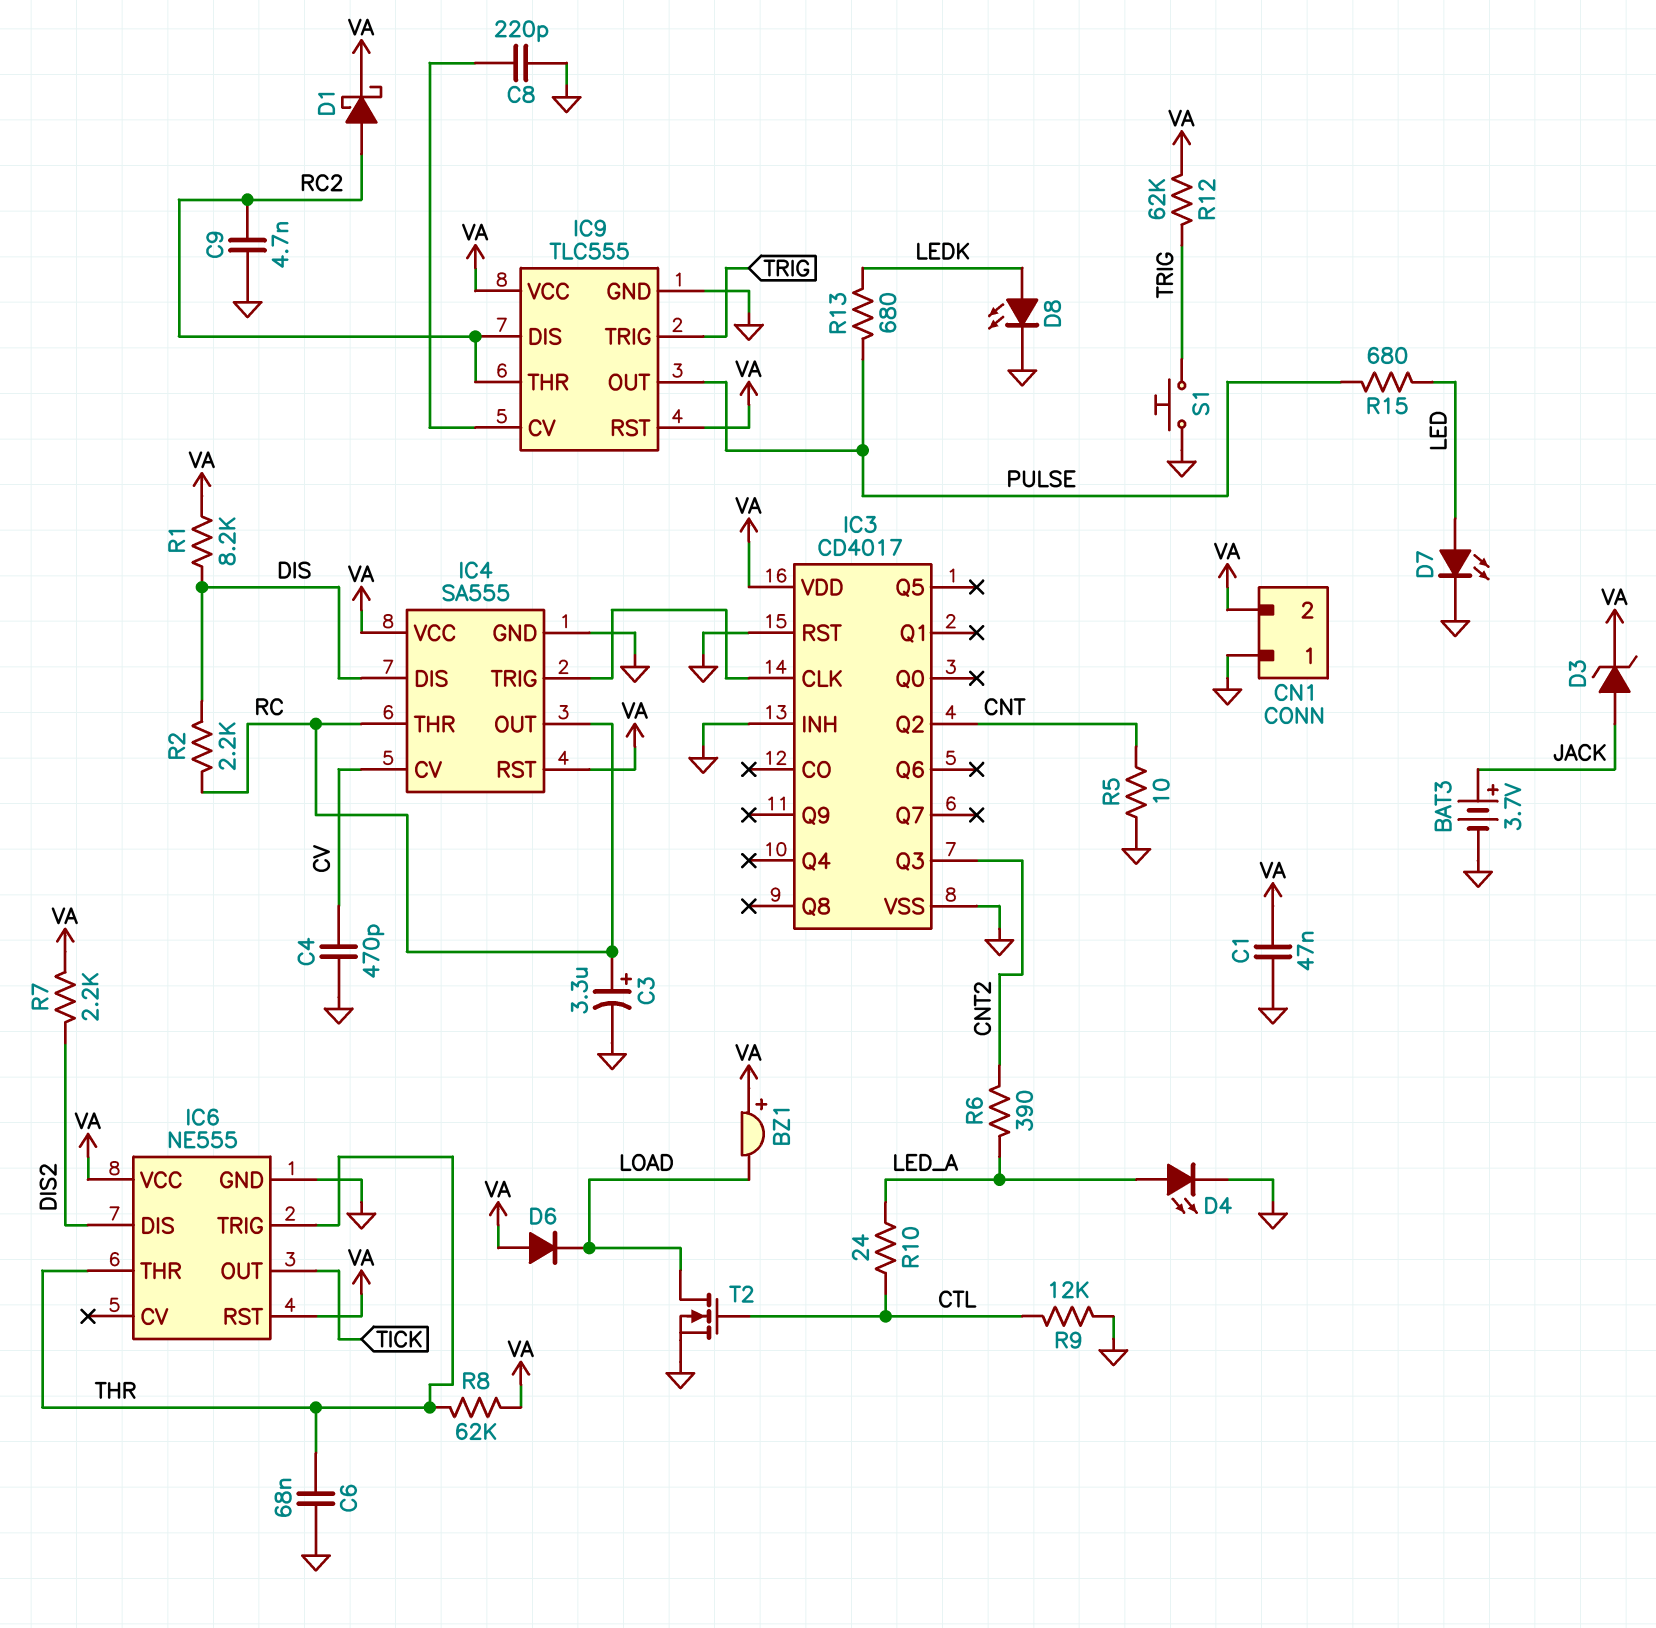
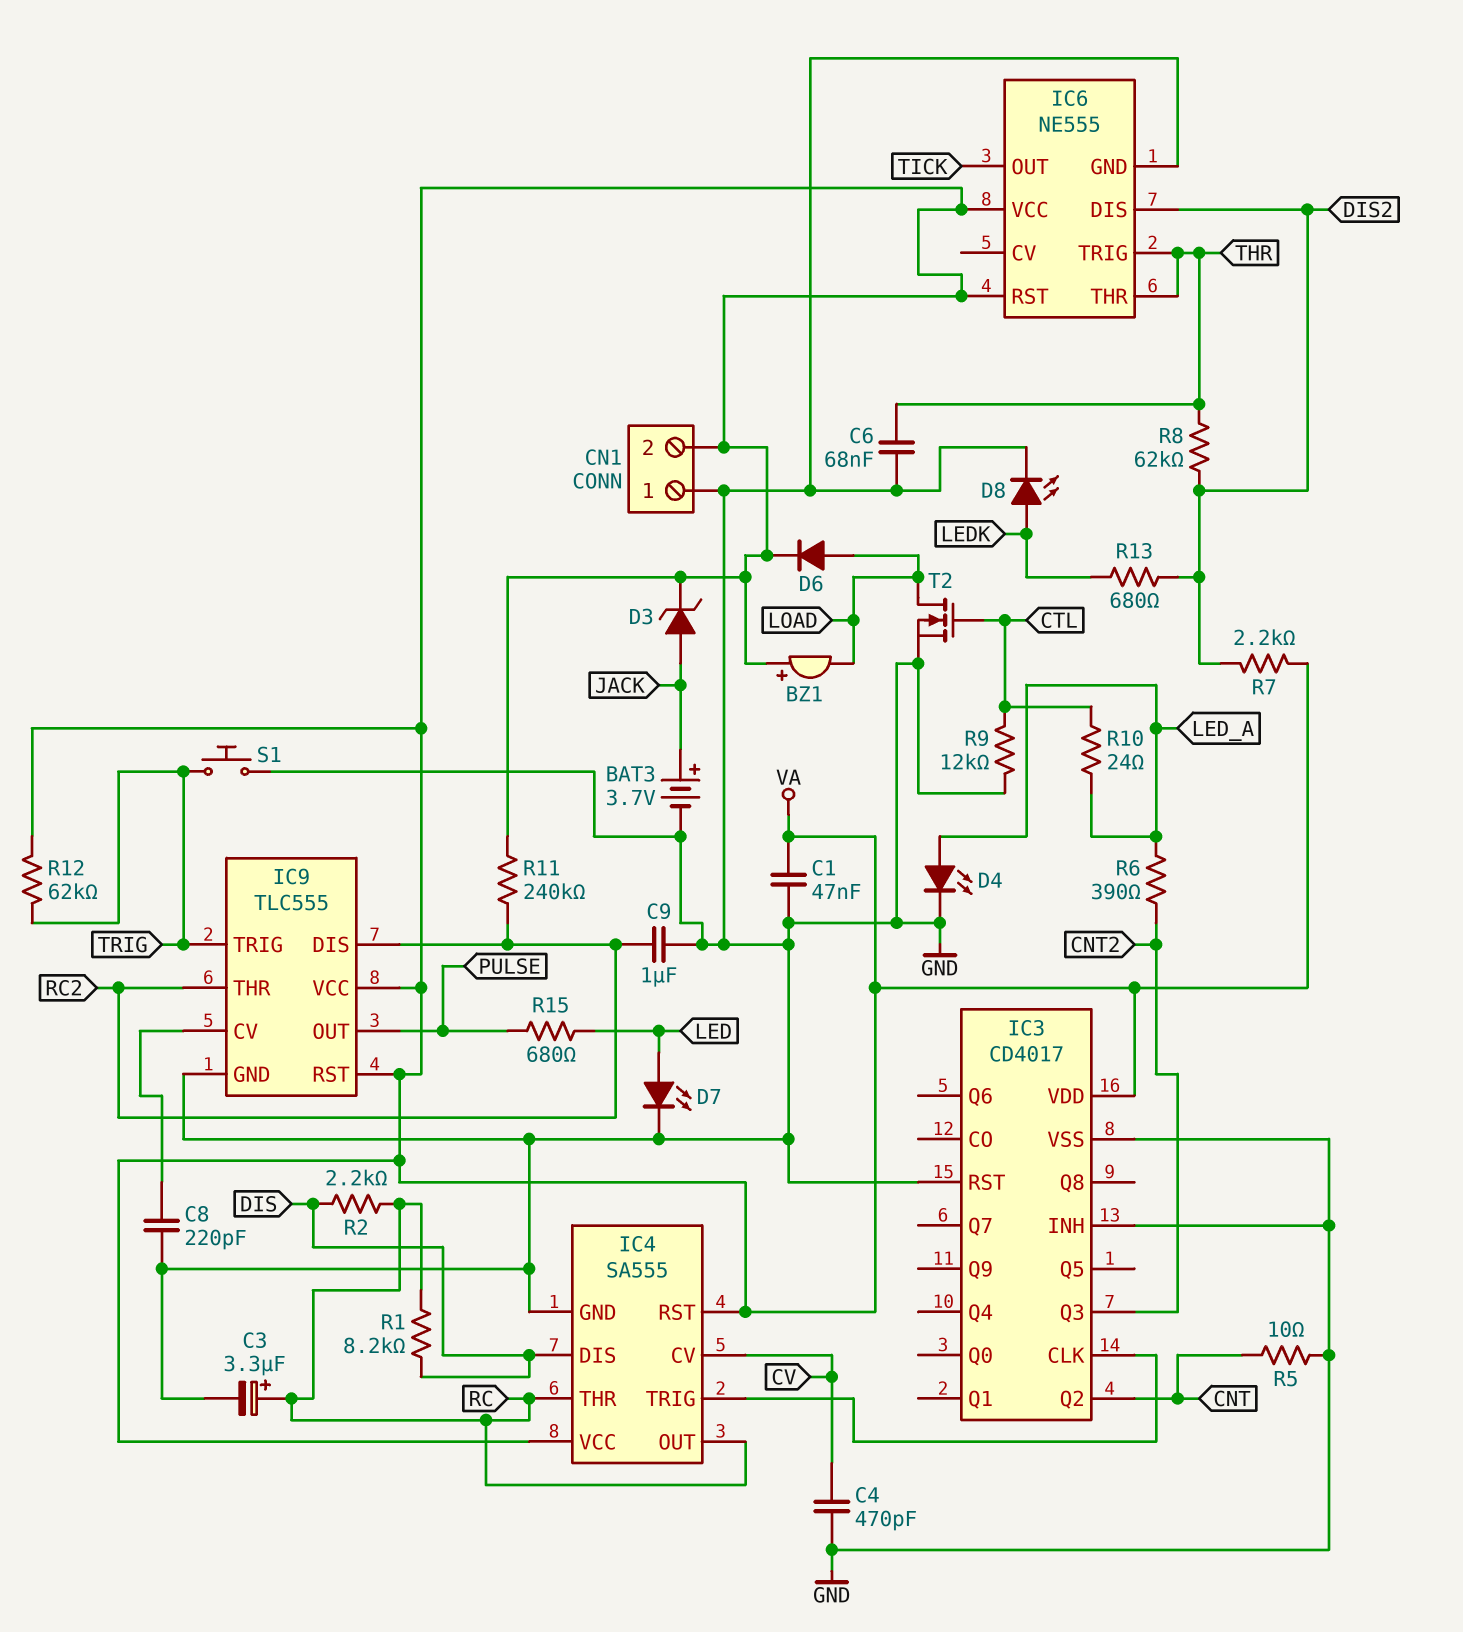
C9: 4.7nF (GND, RC2) -> 1uF (GND, RC2)
D1: schottky (A RC2, K VA) -> none
D6: diode (A VA, K LOAD) -> diode (A LOAD, K VA)
R1: 8.2k (DIS, VA) -> 8.2k (DIS, RC)
R8: 62k (THR, VA) -> 62k (DIS2, THR)
R11: none -> 240k (RC2, VA)
R13: 680 (LEDK, PULSE) -> 680 (DIS2, LEDK)

